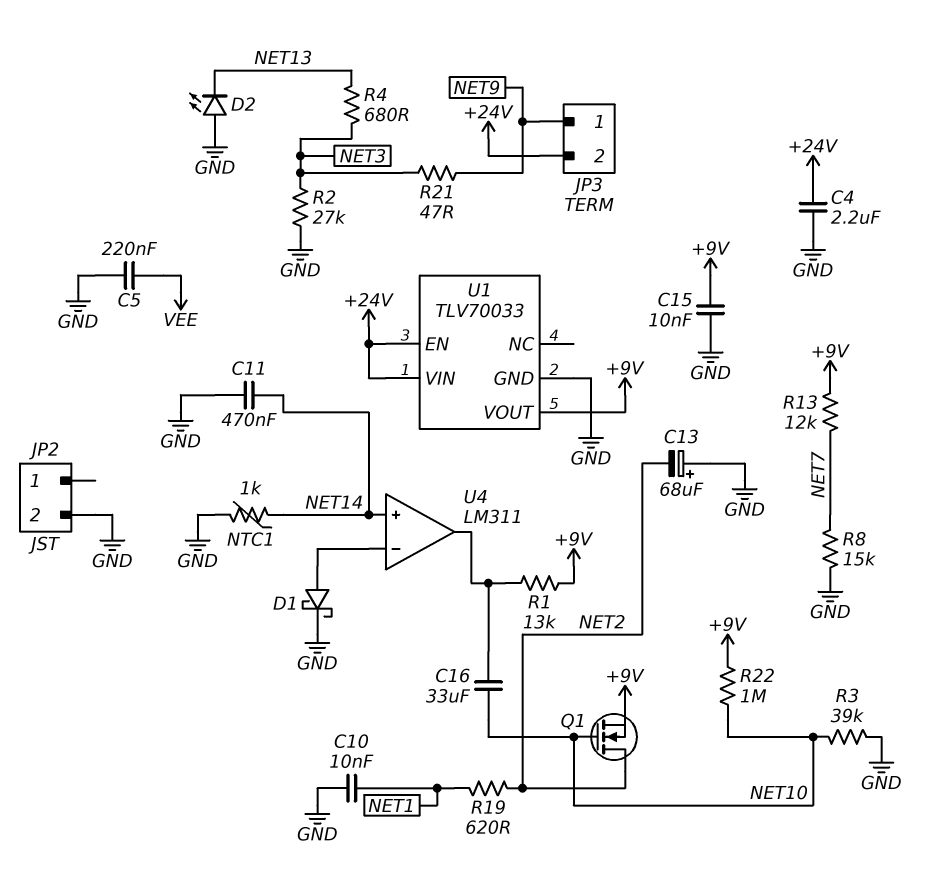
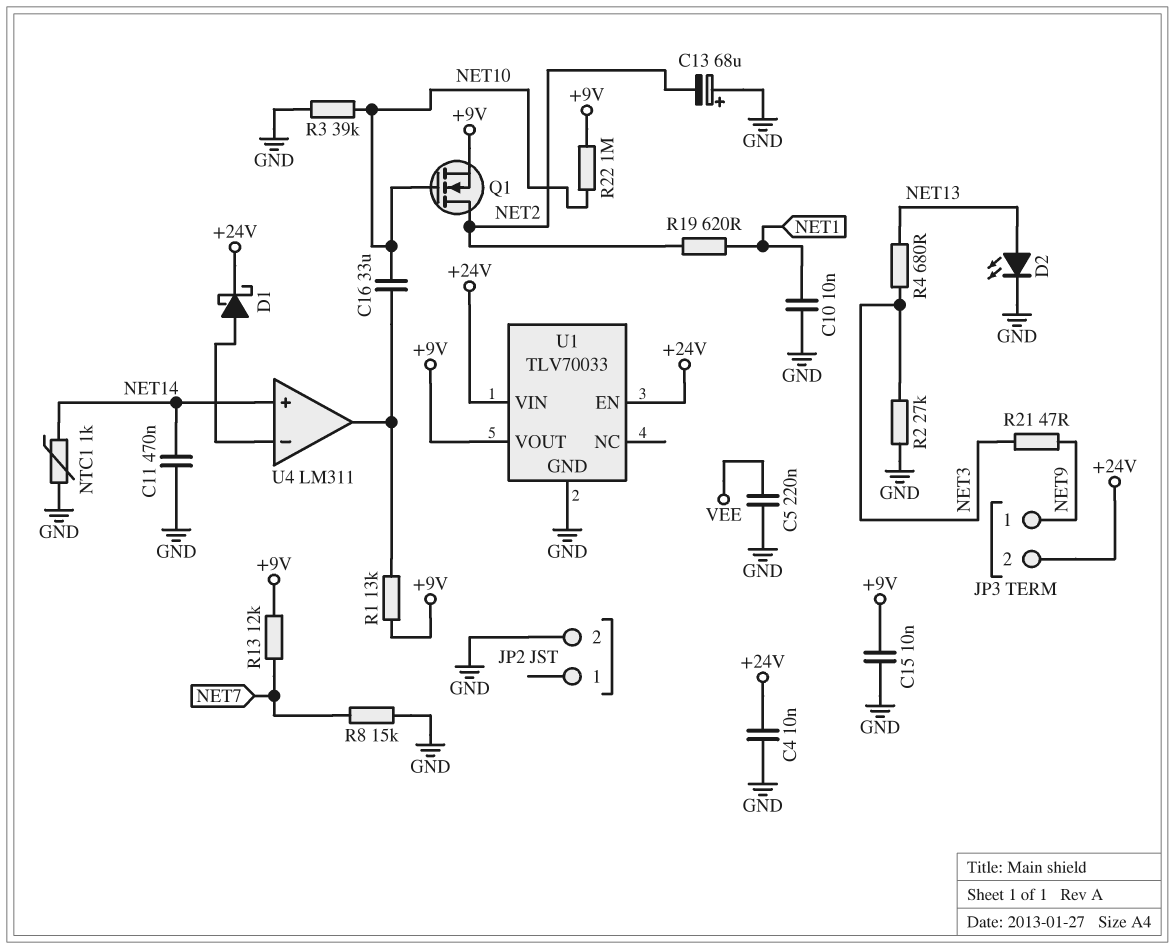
C4: 2.2uF (+24V, GND) -> 10nF (+24V, GND)
D1: schottky (A U4/in-, K GND) -> schottky (A U4/in-, K +24V)
D2: LED (A GND, K NET13) -> LED (A NET13, K GND)

